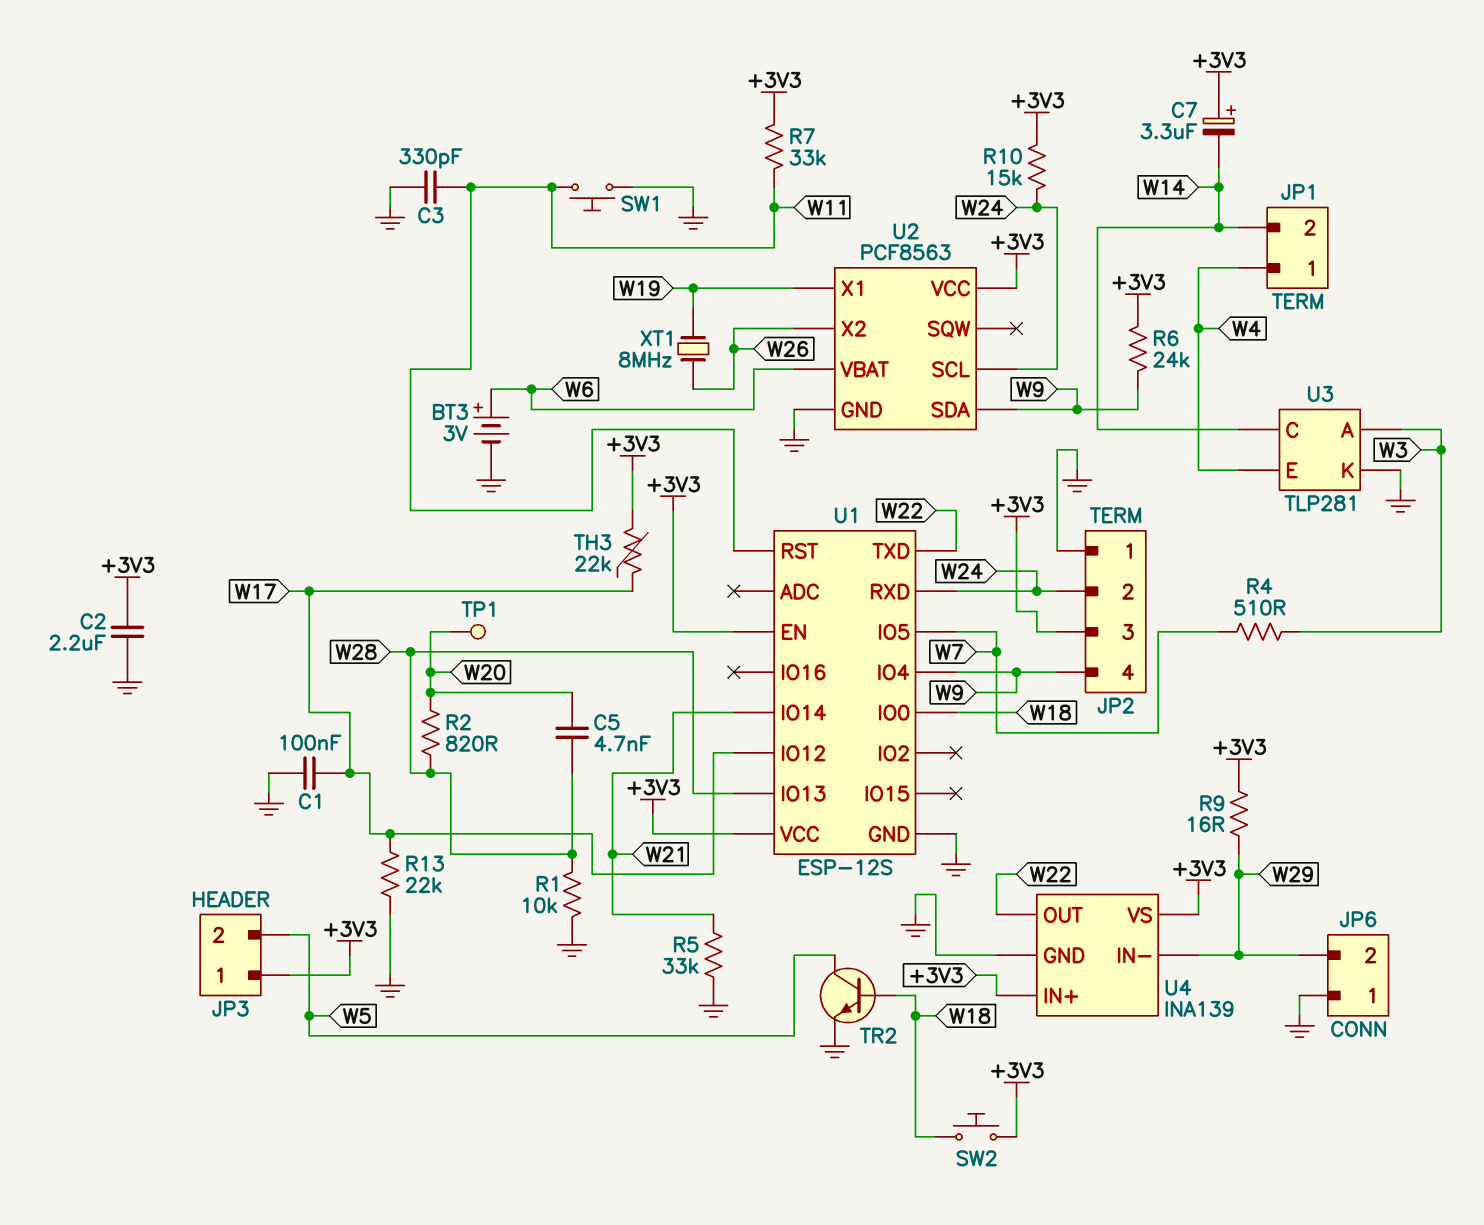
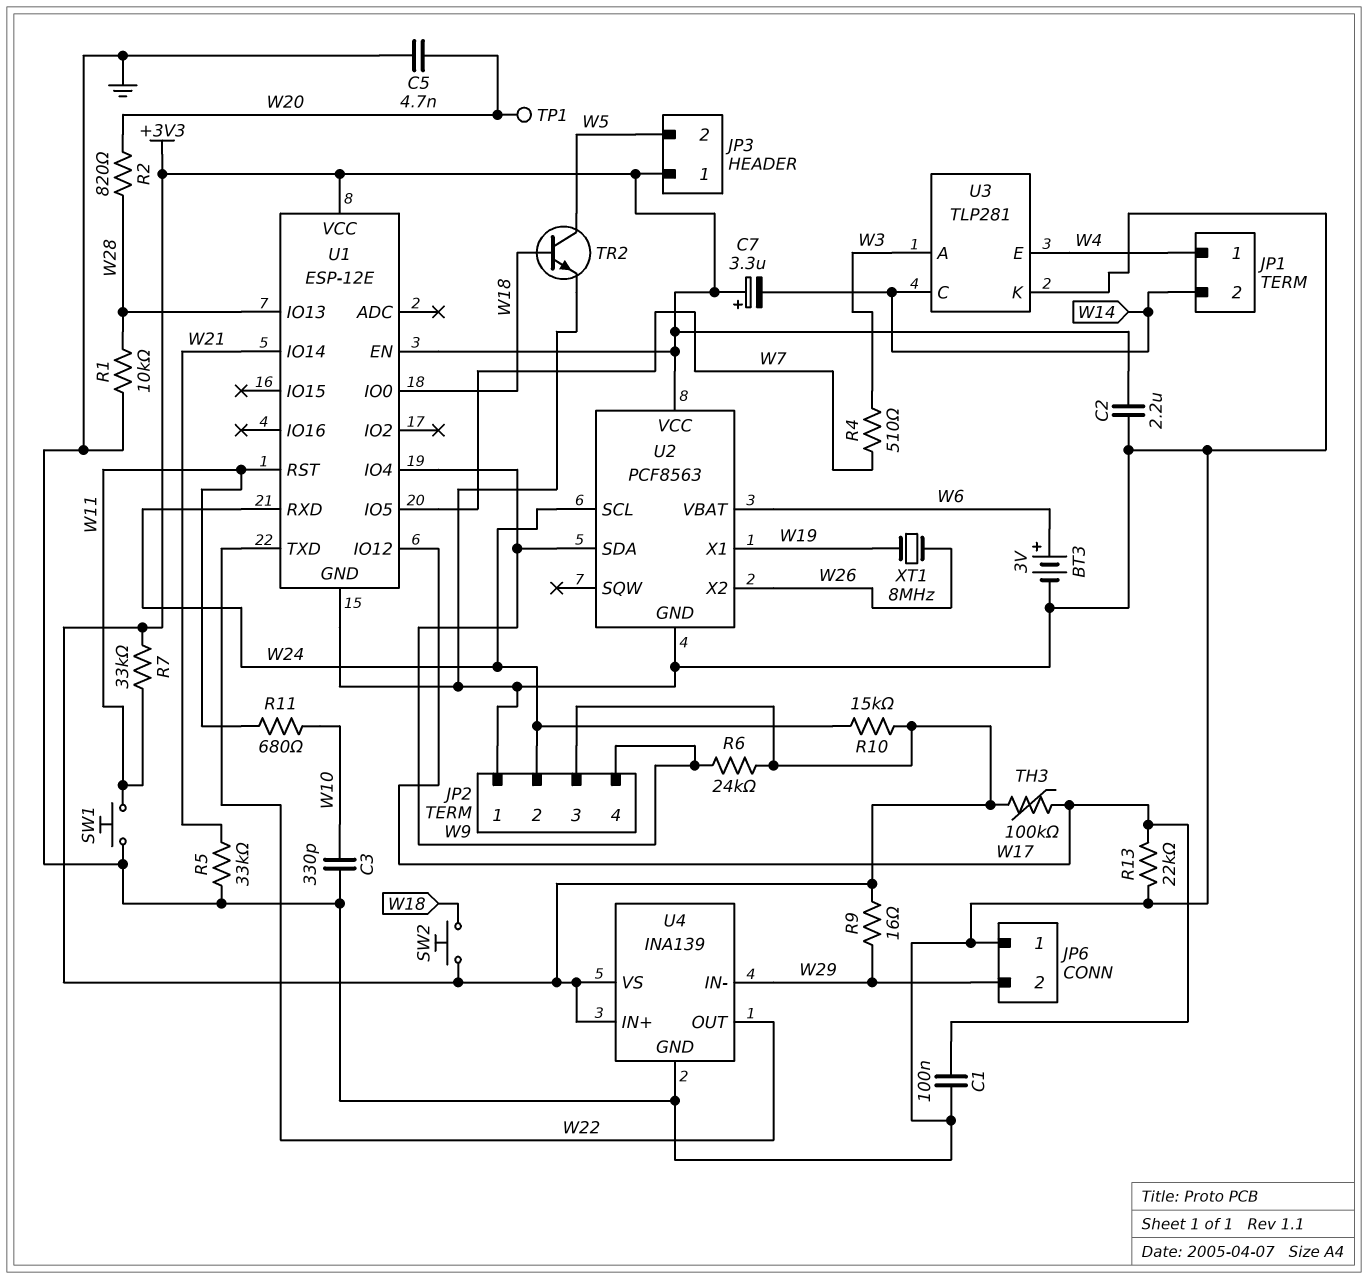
C3: 330pF (GND, W11) -> 330pF (GND, W10)
C5: 4.7nF (W20, W28) -> 4.7nF (GND, W20)
R11: none -> 680 (W10, W11)
TH3: 22k (+3V3, W17) -> 100k (+3V3, W17)
U1: ESP-12S -> ESP-12E

